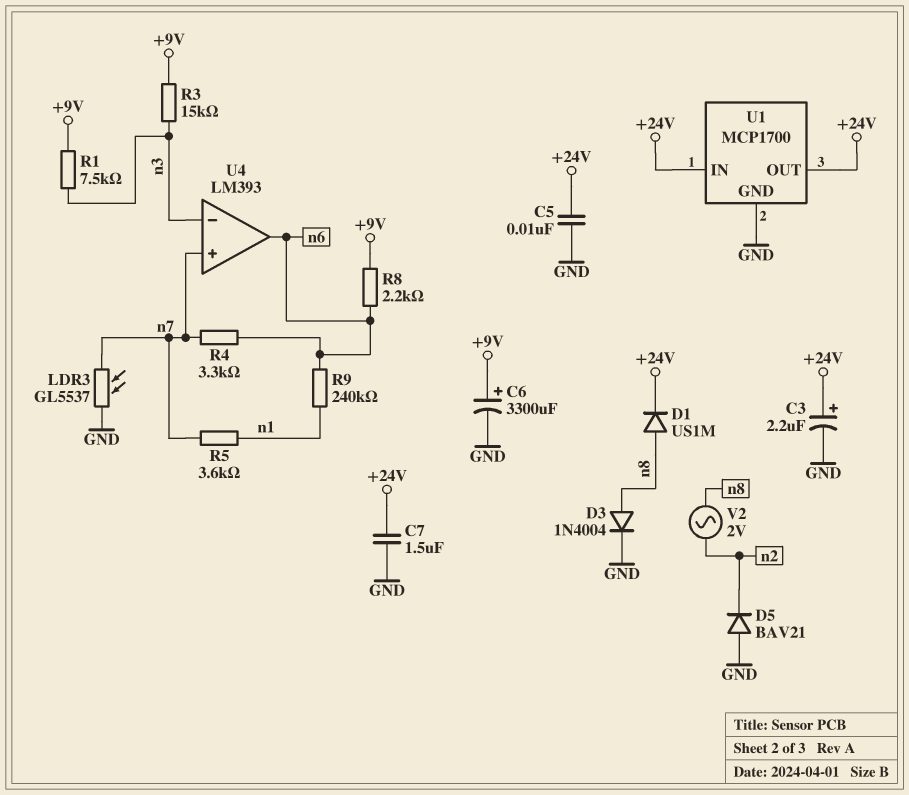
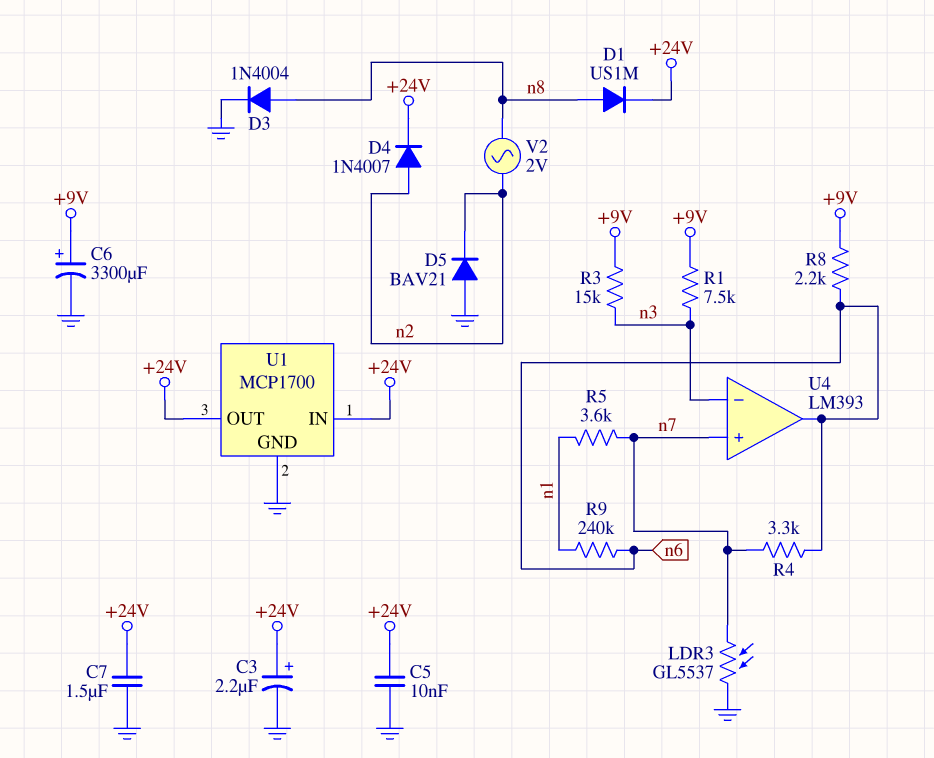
D4: none -> diode 1N4007 (A n2, K +24V)

